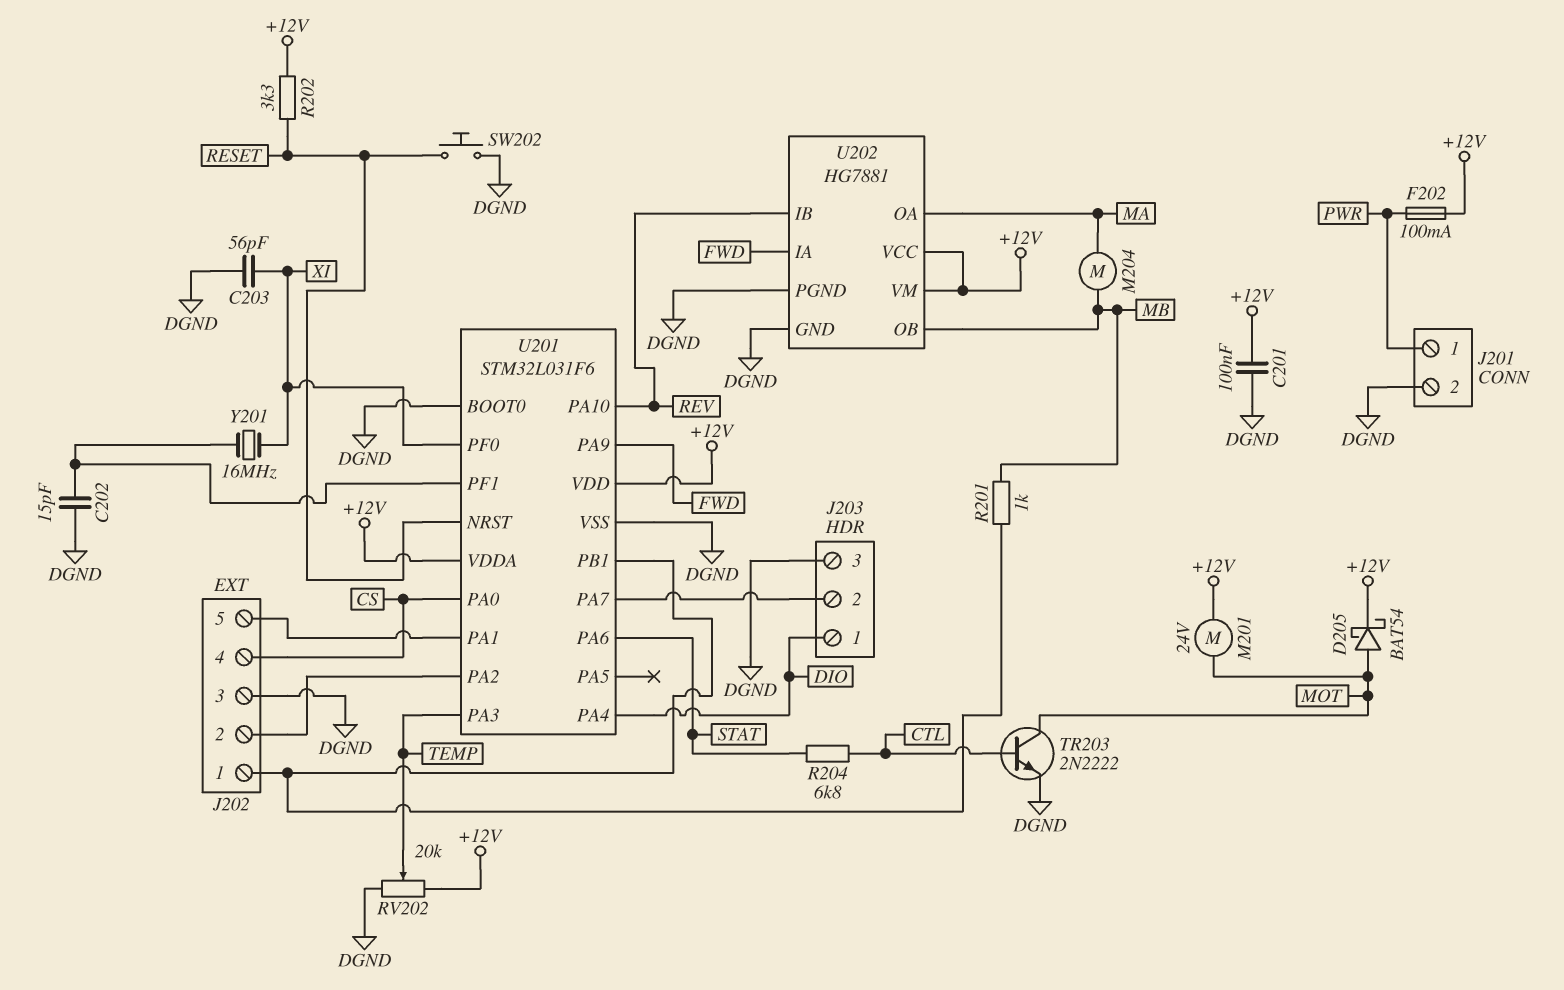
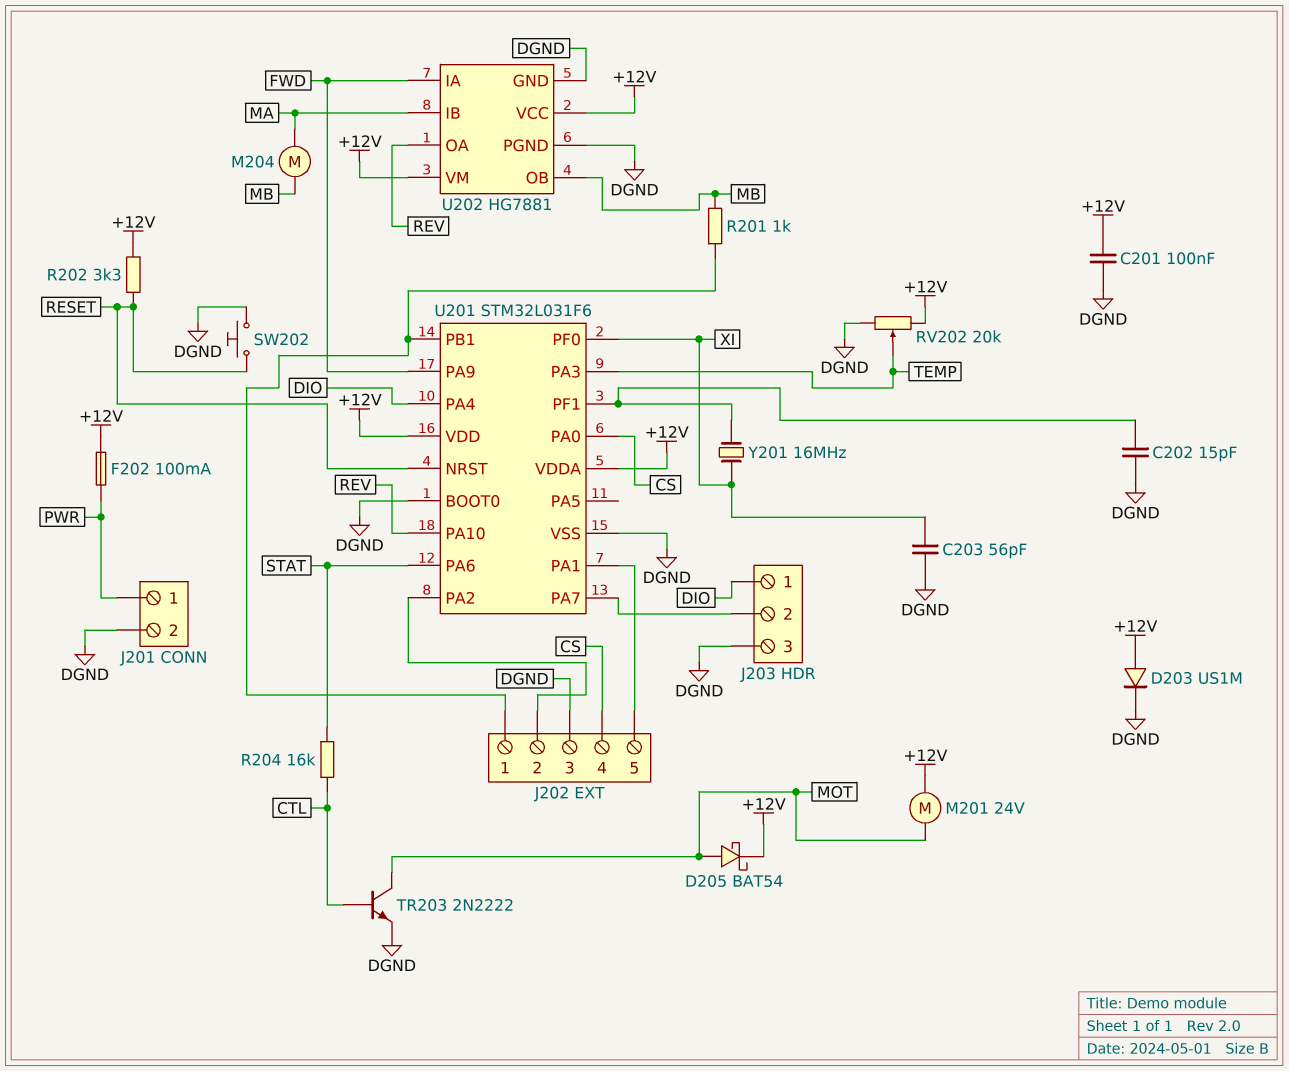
D203: none -> diode US1M (A +12V, K DGND)
R204: 6.8k (CTL, STAT) -> 16k (CTL, STAT)
U202 pin IB: REV -> MA
U202 pin OA: MA -> REV

